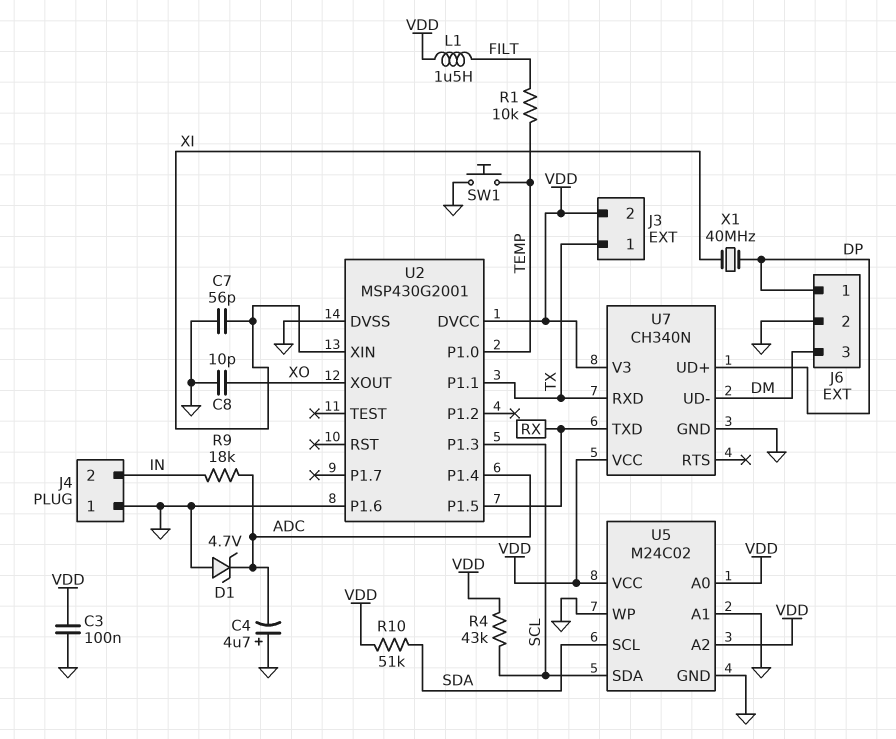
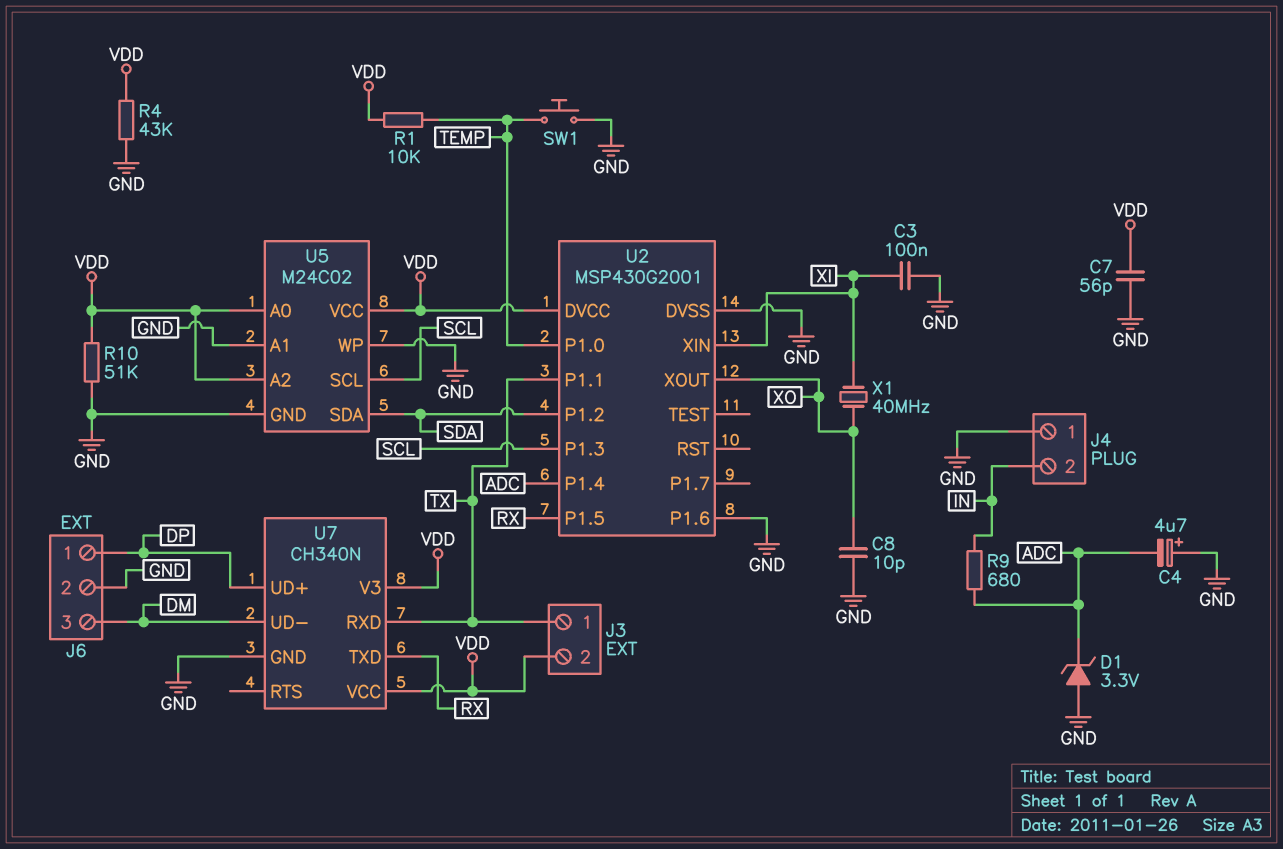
C3: 100nF (GND, VDD) -> 100nF (GND, XI)
C7: 56pF (GND, XI) -> 56pF (GND, VDD)
D1: zener 4.7V (A GND, K ADC) -> zener 3.3V (A GND, K ADC)
L1: 1.5uH (FILT, VDD) -> none
R1: 10k (FILT, TEMP) -> 10k (TEMP, VDD)
R4: 43k (SCL, VDD) -> 43k (GND, VDD)
R9: 18k (ADC, IN) -> 680 (ADC, IN)
R10: 51k (SDA, VDD) -> 51k (GND, VDD)
U2 pin P1.2: none -> SDA
U5 pin SCL: SDA -> SCL
U5 pin SDA: SCL -> SDA
X1: 40MHz (DP, XI) -> 40MHz (XI, XO)

